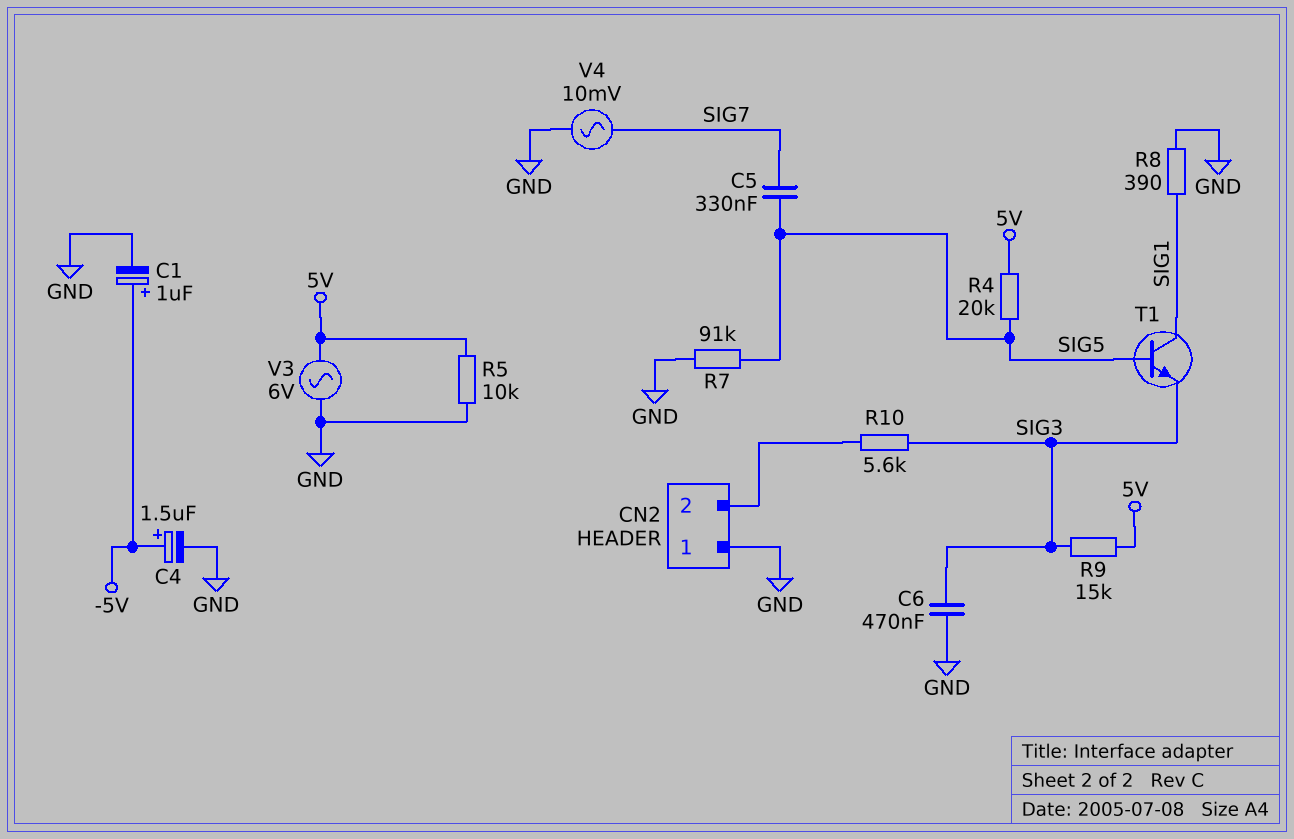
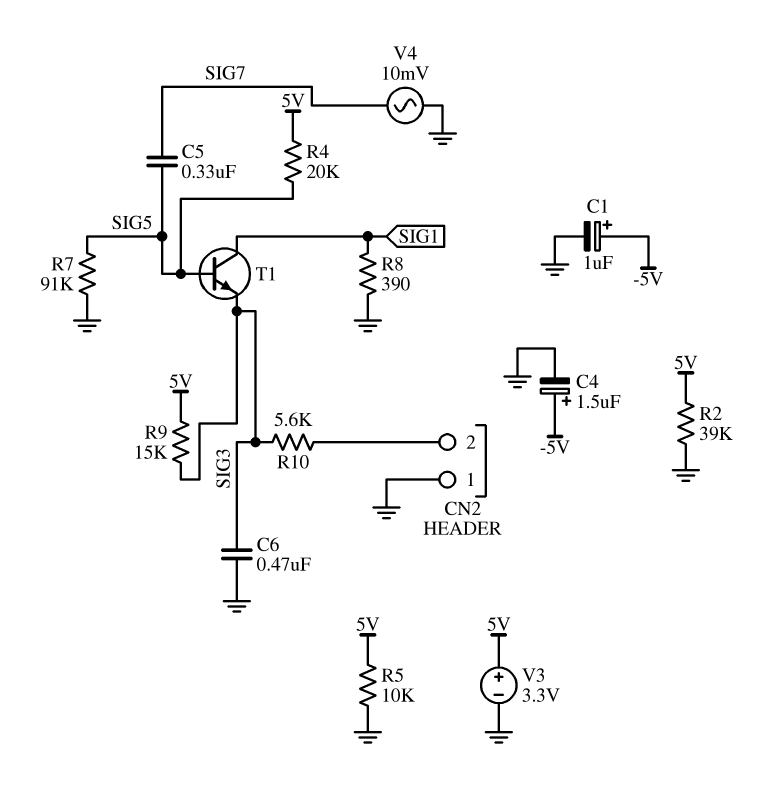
R2: none -> 39k (5V, GND)
V3: AC 6V (5V, GND) -> 3.3V (plus 5V, minus GND)

